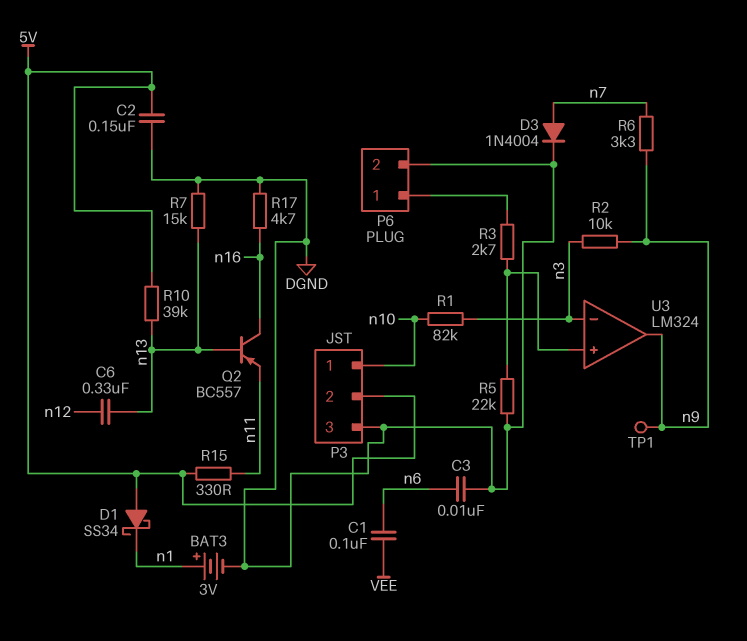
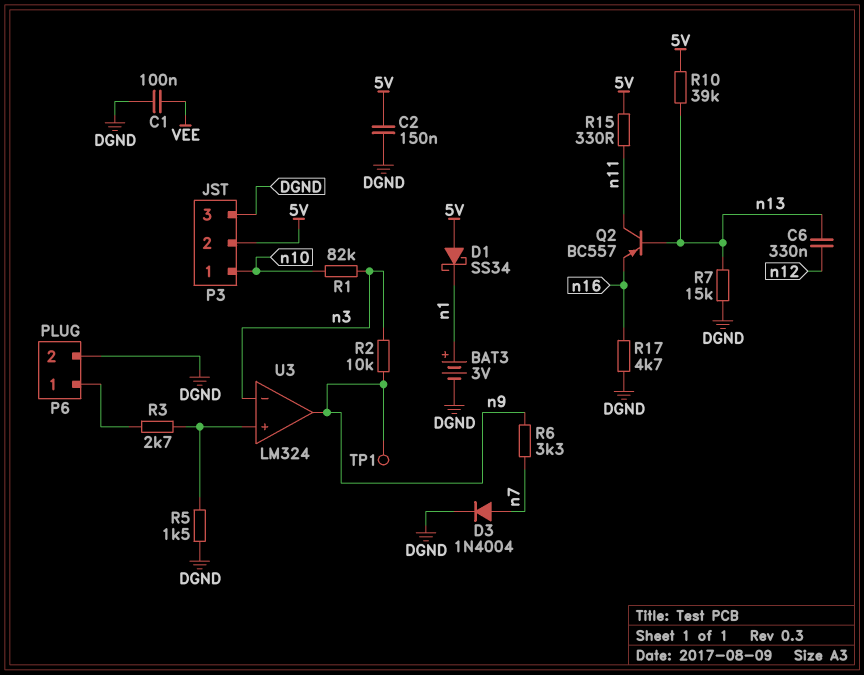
C1: 100nF (VEE, n6) -> 100nF (DGND, VEE)
C3: 10nF (DGND, n6) -> none
Q2: PNP BC557 (B n13, C n16, E n11) -> PNP BC557 (B n13, C n11, E n16)
R5: 22k (DGND, U3/in+) -> 1.5k (DGND, U3/in+)

